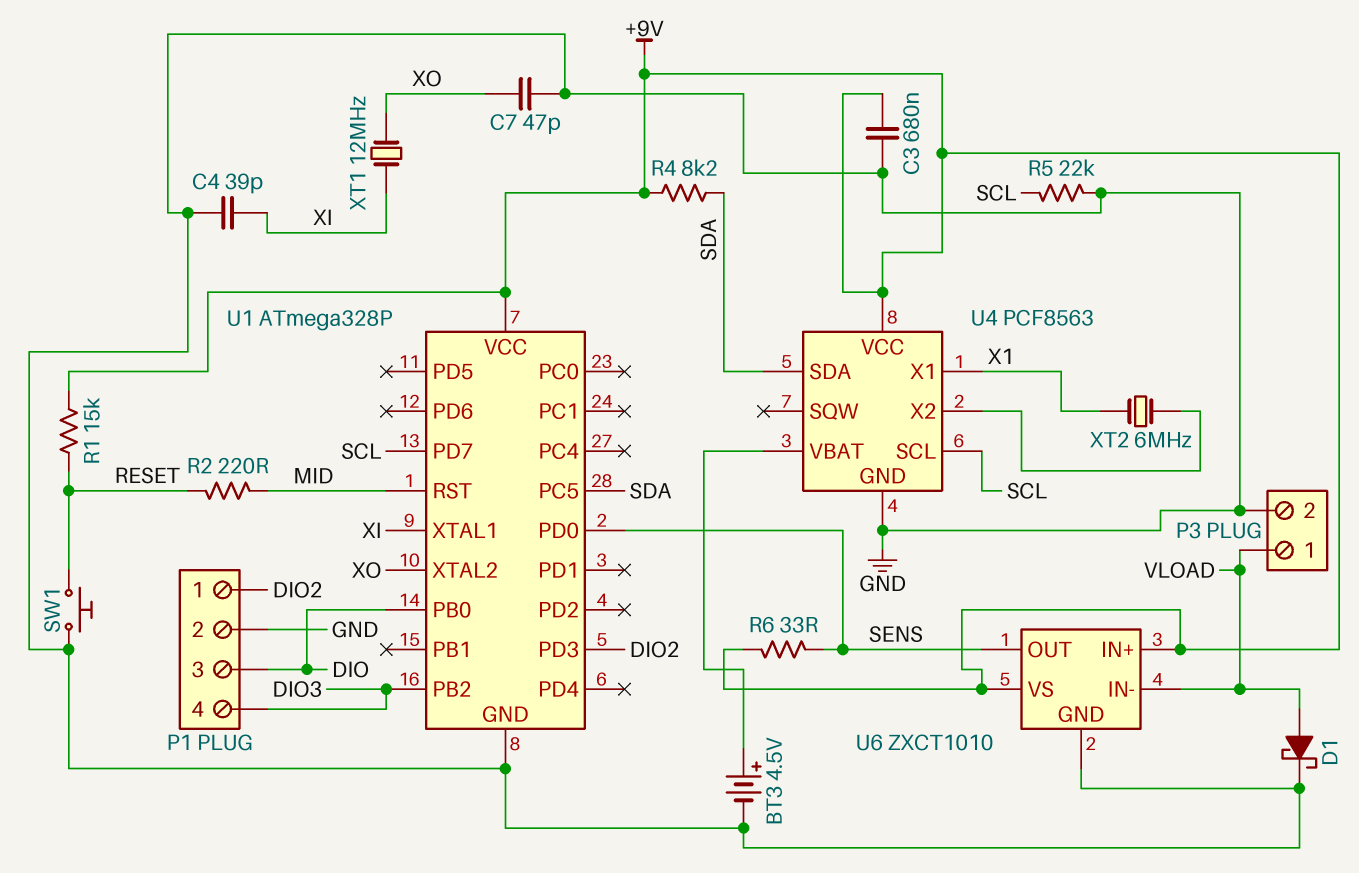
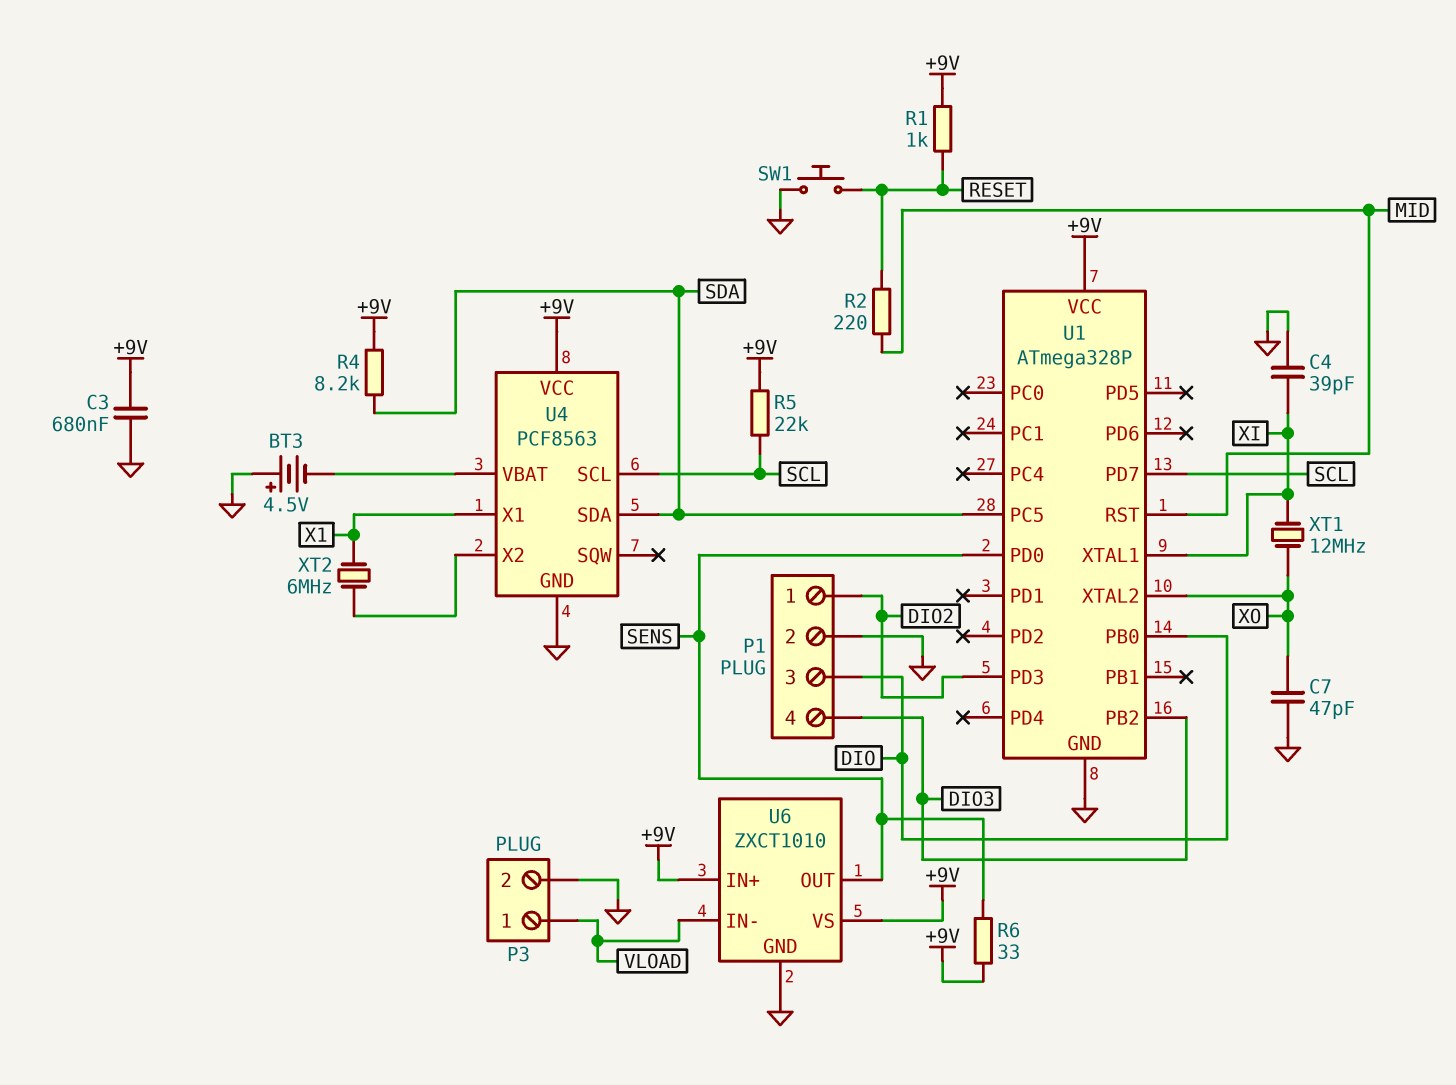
BT3: 4.5V (plus U4/VBAT, minus GND) -> 4.5V (plus GND, minus U4/VBAT)
D1: schottky (A VLOAD, K GND) -> none
R1: 15k (+9V, RESET) -> 1k (+9V, RESET)
R5: 22k (GND, SCL) -> 22k (+9V, SCL)

